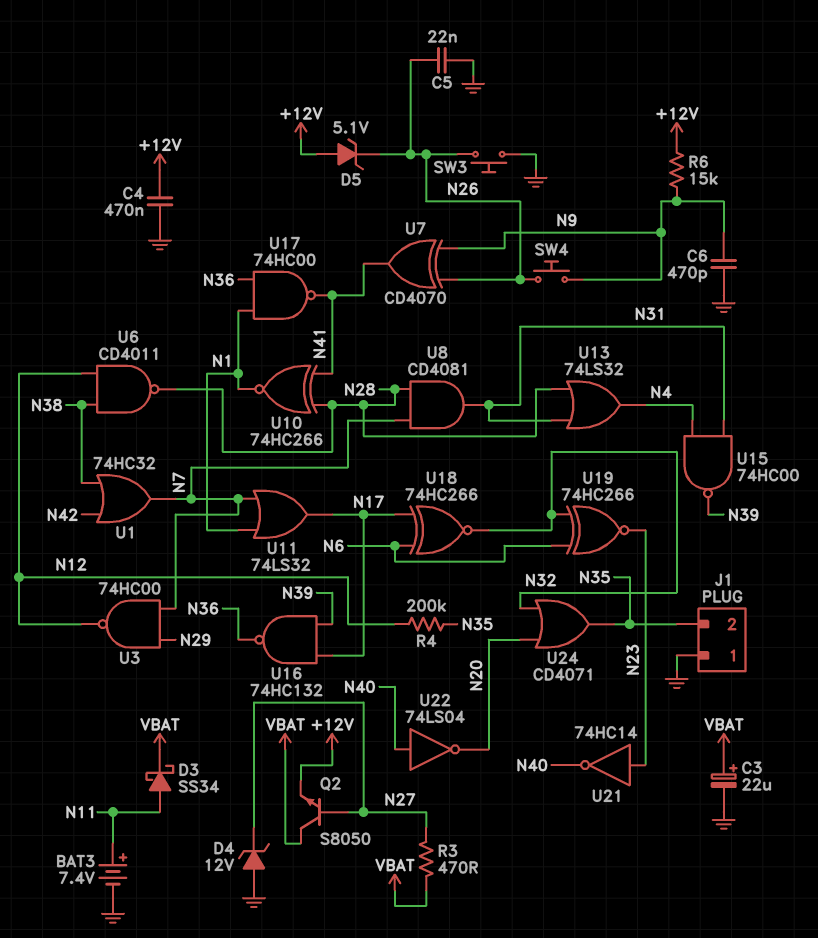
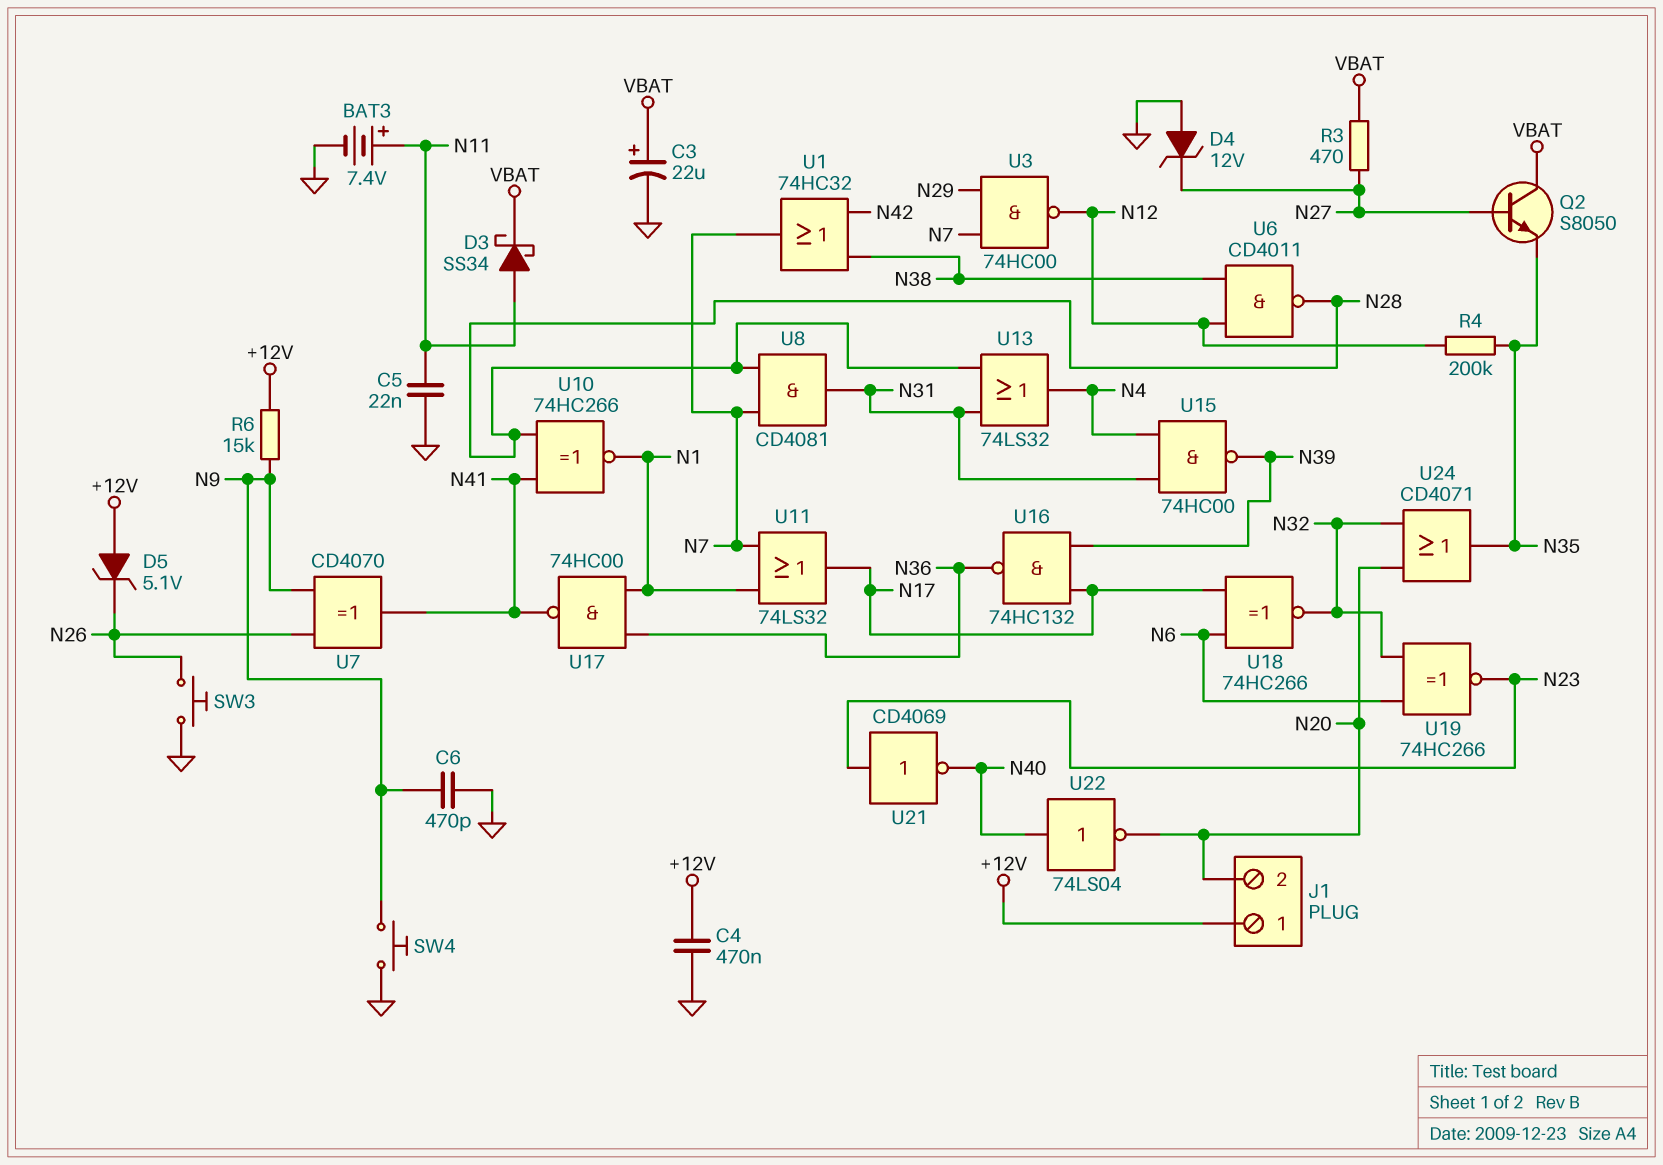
C5: 22nF (GND, N26) -> 22nF (GND, N11)
J1 pin 1: GND -> +12V
J1 pin 2: N35 -> N20
Q2: NPN S8050 (B N27, C VBAT, E +12V) -> NPN S8050 (B N27, C VBAT, E N35)
SW4: button (N9, N26) -> button (GND, N9)
U21: NOT 74HC14 (in N23, out N40) -> NOT CD4069 (in N23, out N40)

